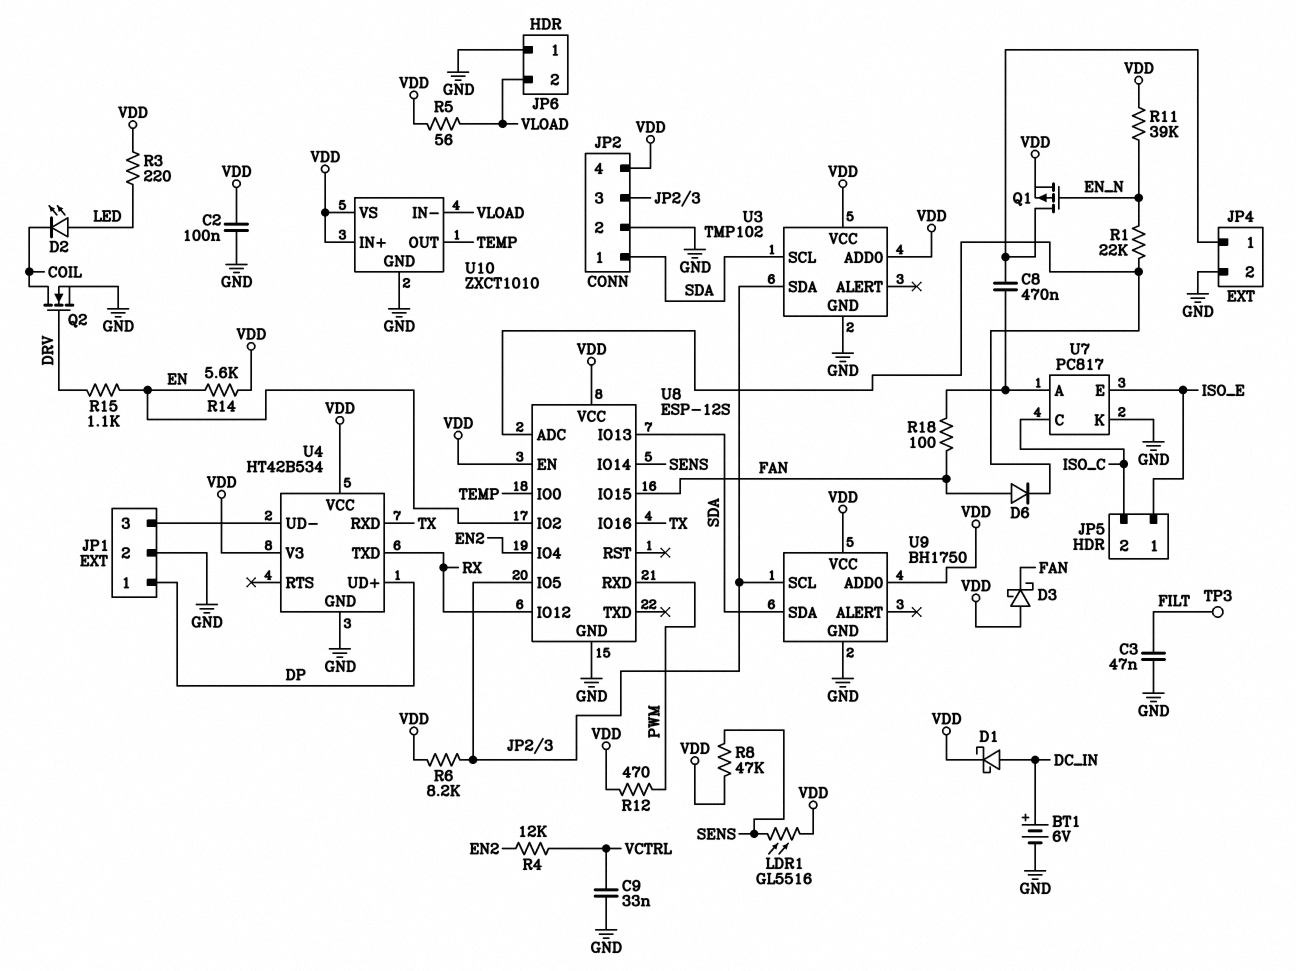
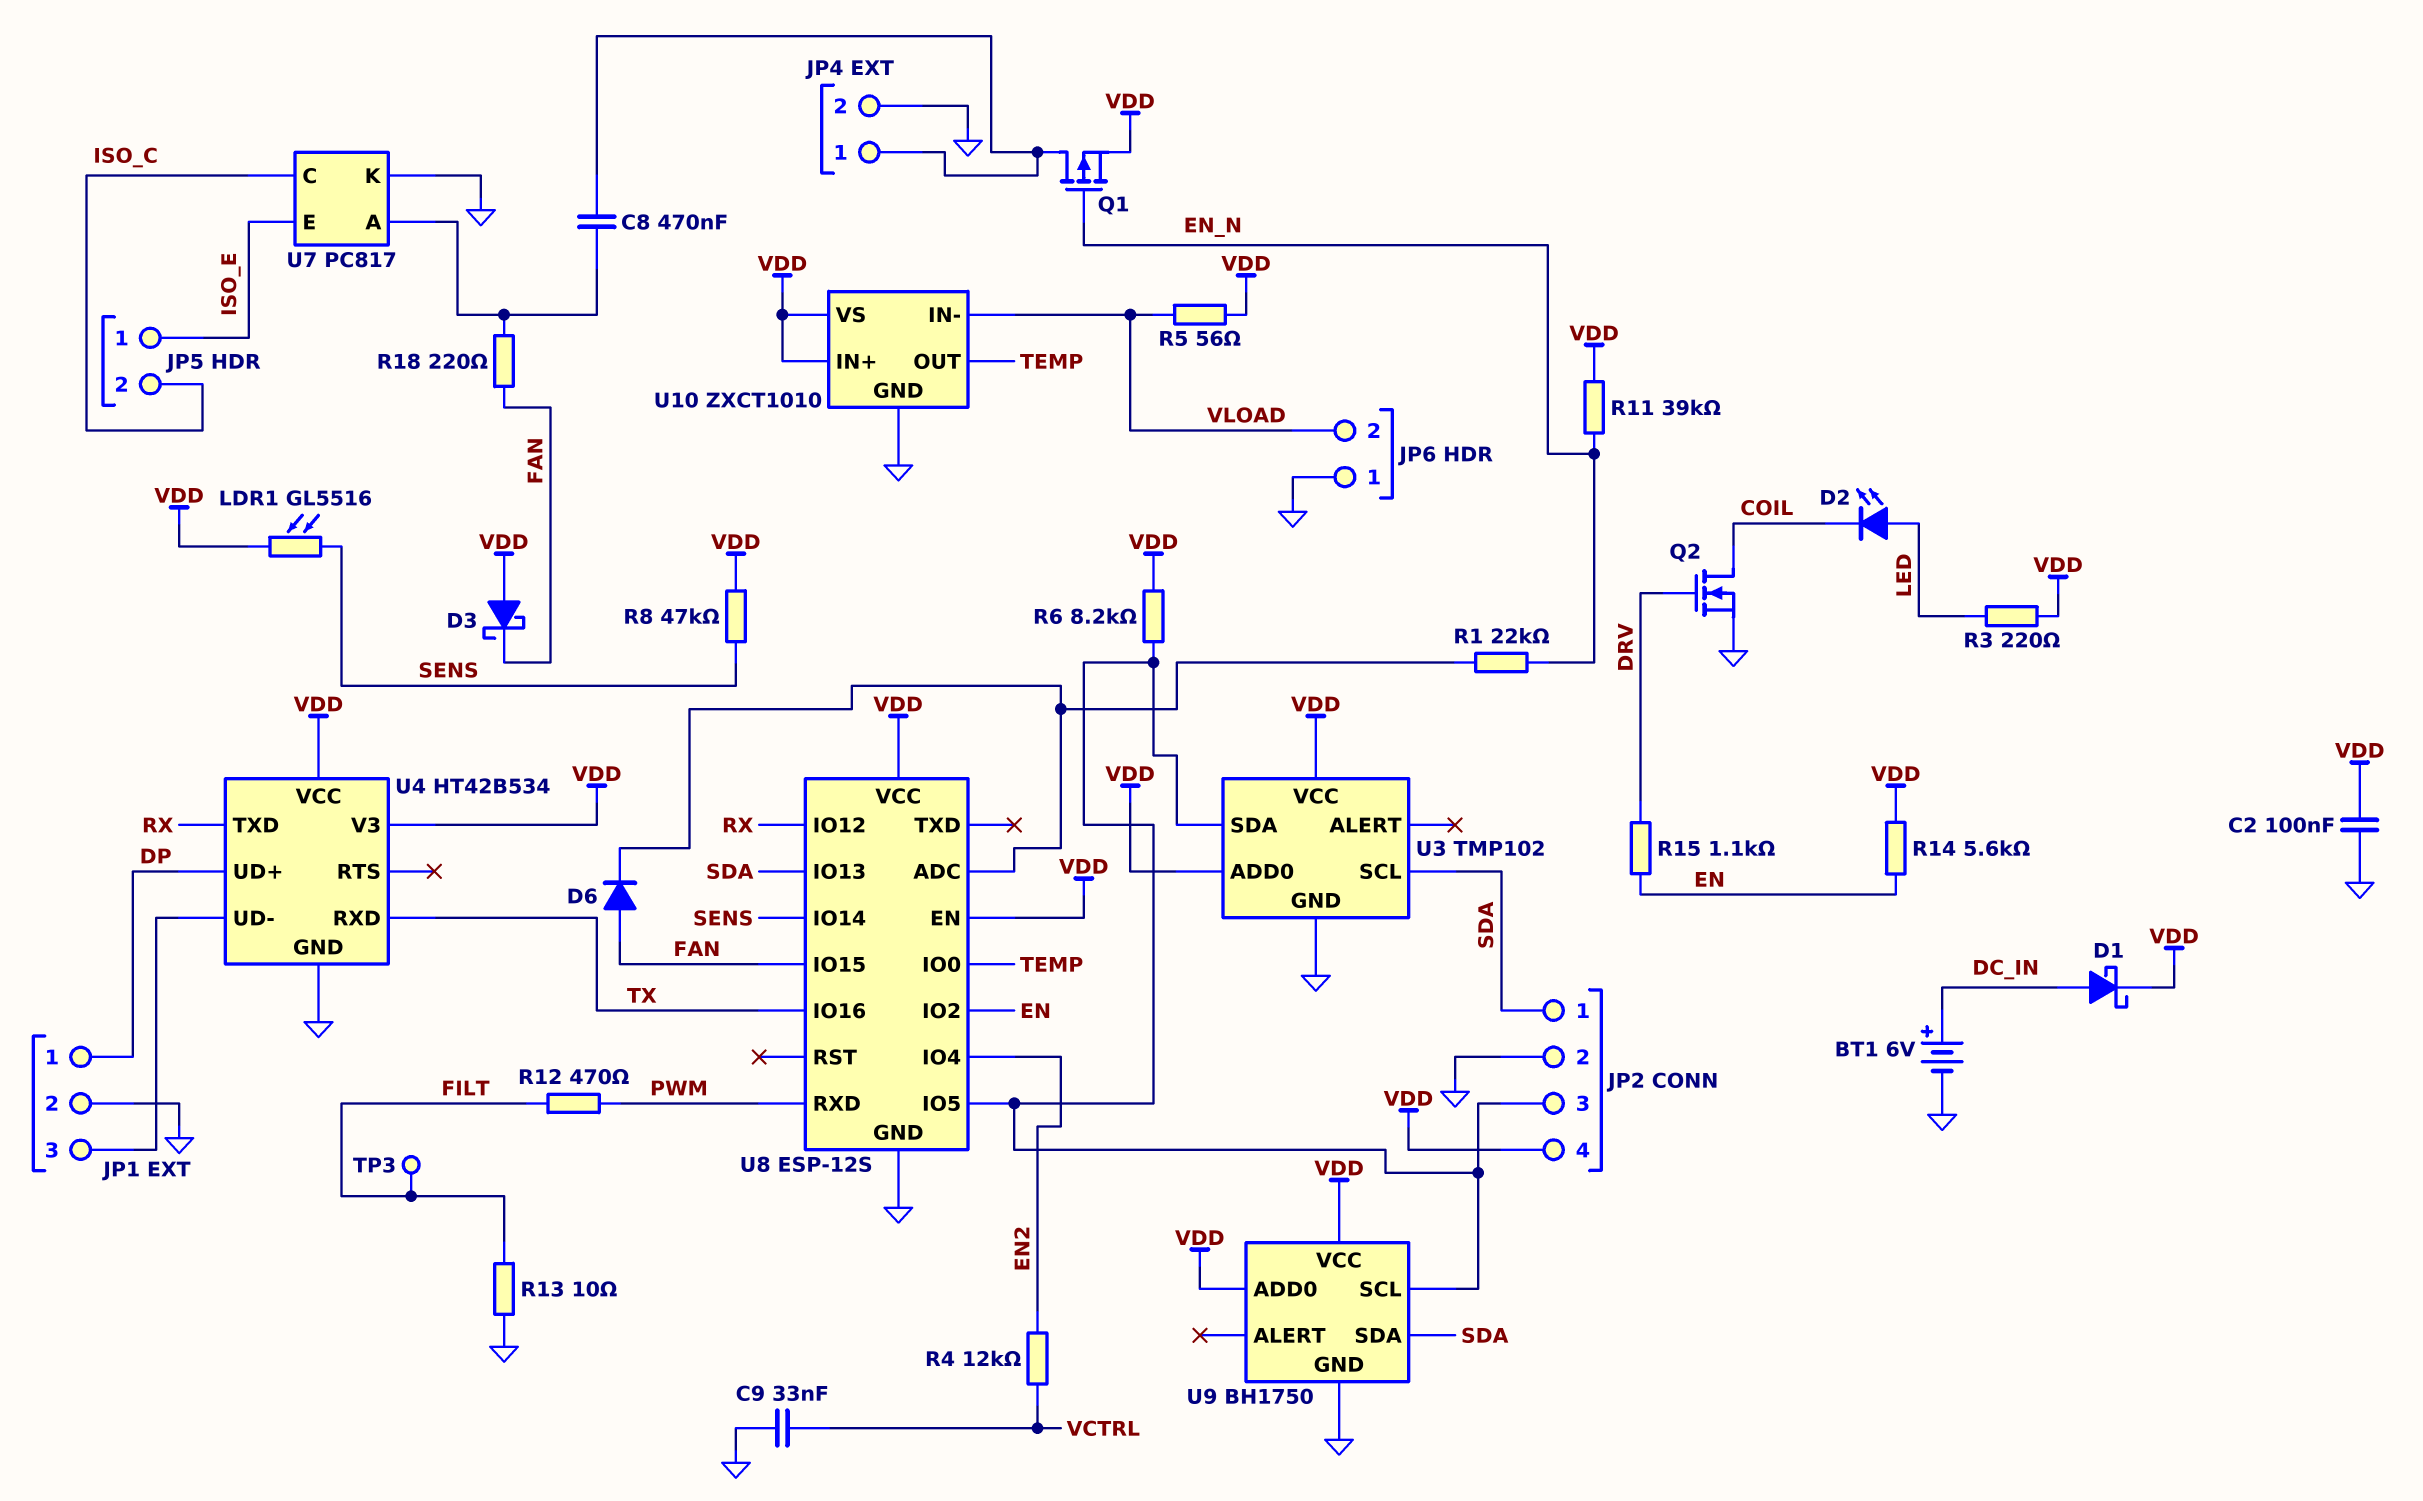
C3: 47nF (FILT, GND) -> none
R12: 470 (PWM, VDD) -> 470 (FILT, PWM)
R13: none -> 10 (FILT, GND)
R18: 100 (FAN, U7/A) -> 220 (FAN, U7/A)

